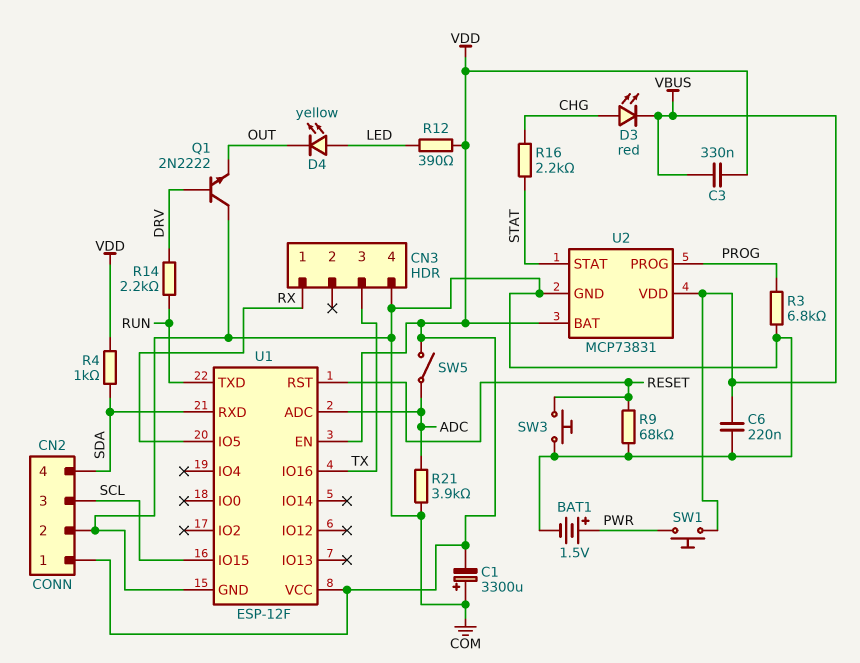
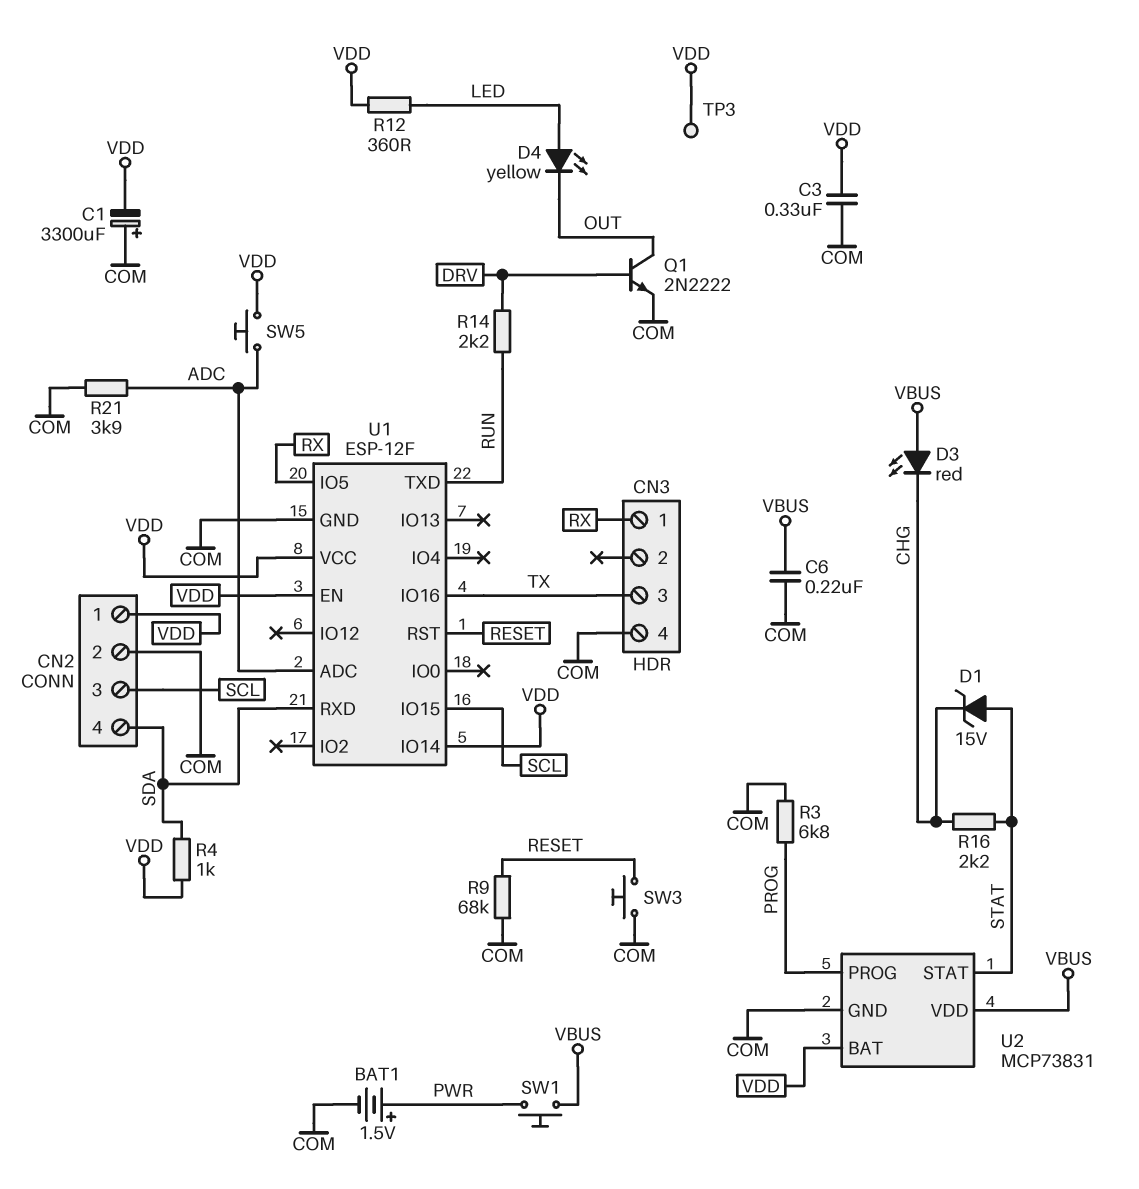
C3: 330nF (VBUS, VDD) -> 330nF (COM, VDD)
D1: none -> zener 15V (A STAT, K CHG)
D3: LED red (A CHG, K VBUS) -> LED red (A VBUS, K CHG)
Q1: NPN 2N2222 (B DRV, C COM, E OUT) -> NPN 2N2222 (B DRV, C OUT, E COM)
R12: 390 (LED, VDD) -> 360 (LED, VDD)
SW5: switch (ADC, VDD) -> button (ADC, VDD)
TP3: none -> test point (VDD)
U1 pin IO14: none -> VDD

